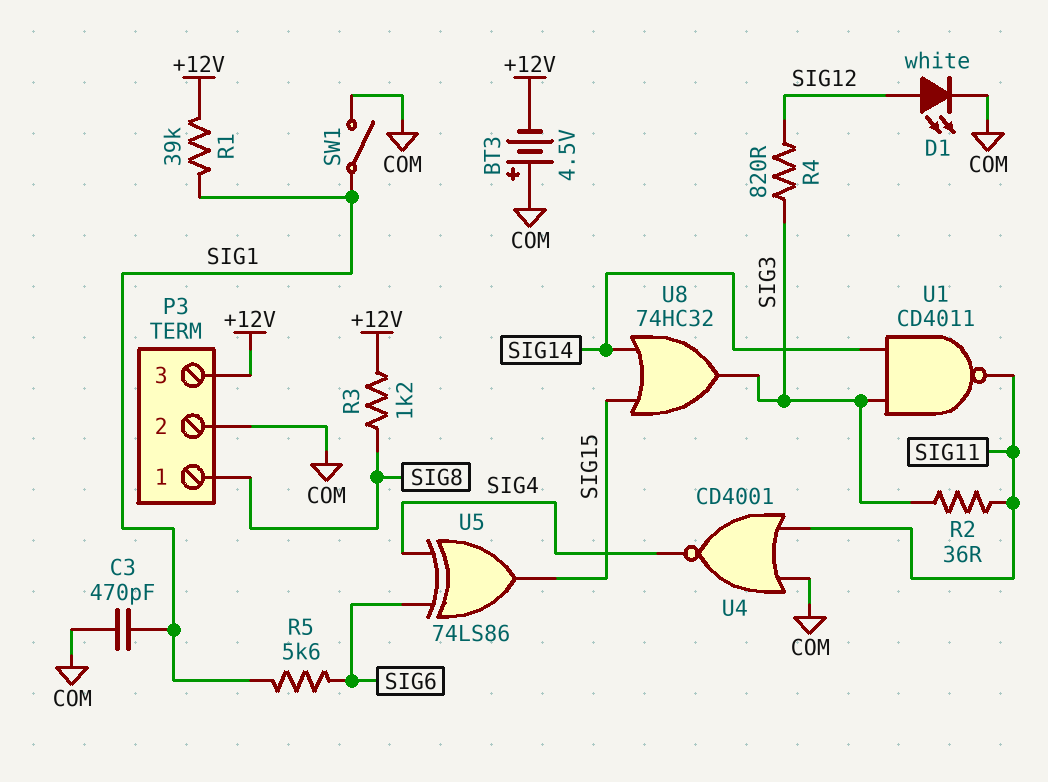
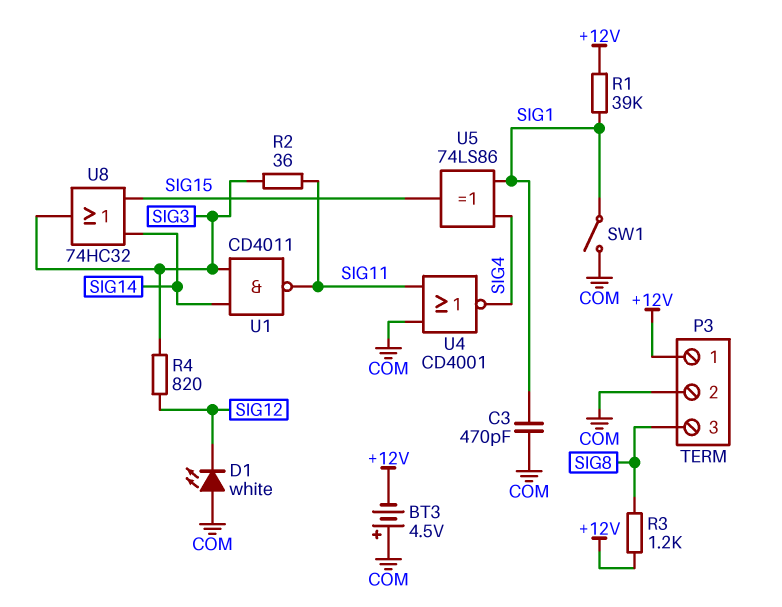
D1: LED white (A SIG12, K COM) -> LED white (A COM, K SIG12)
P3 pin 1: SIG8 -> +12V
P3 pin 3: +12V -> SIG8
R5: 5.6k (SIG1, SIG6) -> none
U5: XOR 74LS86 (in SIG4, in SIG6, out SIG15) -> XOR 74LS86 (in SIG1, in SIG4, out SIG15)

